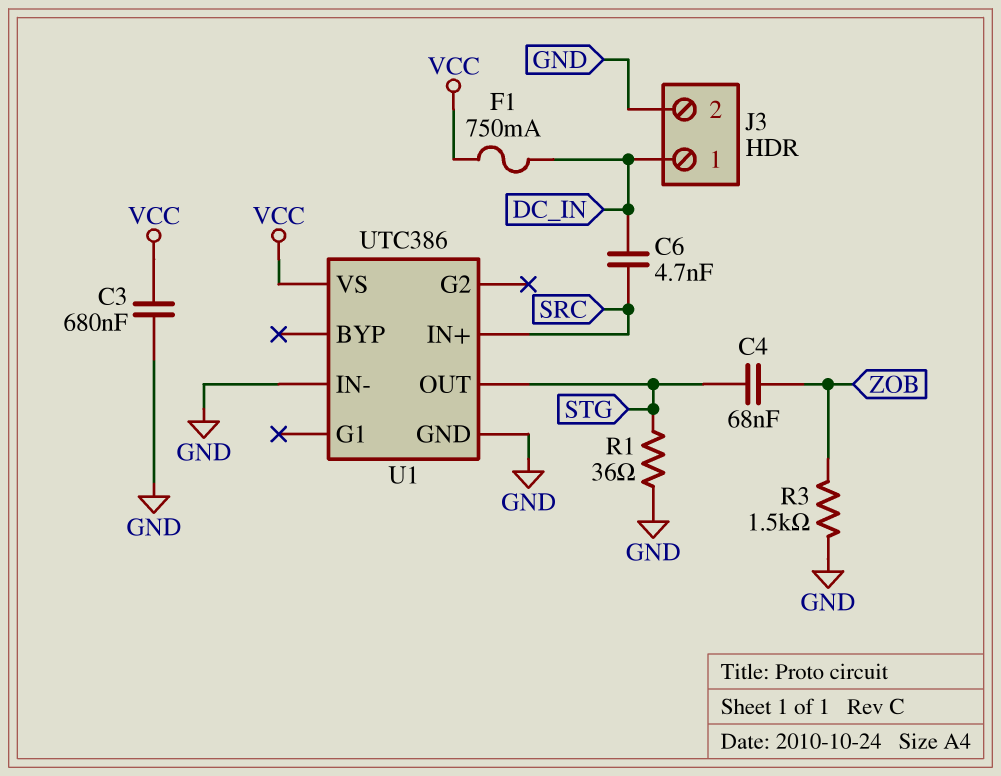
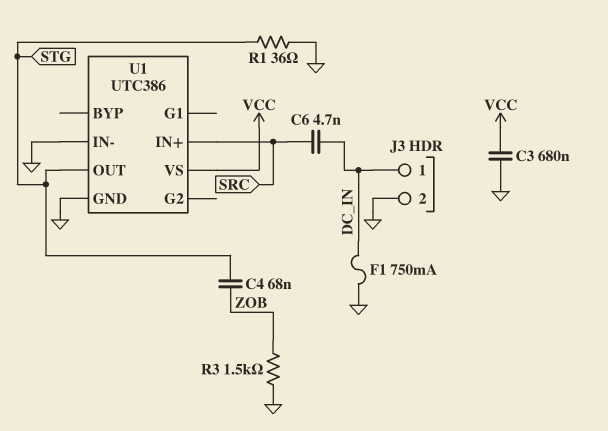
F1: 750mA (DC_IN, VCC) -> 750mA (DC_IN, GND)

